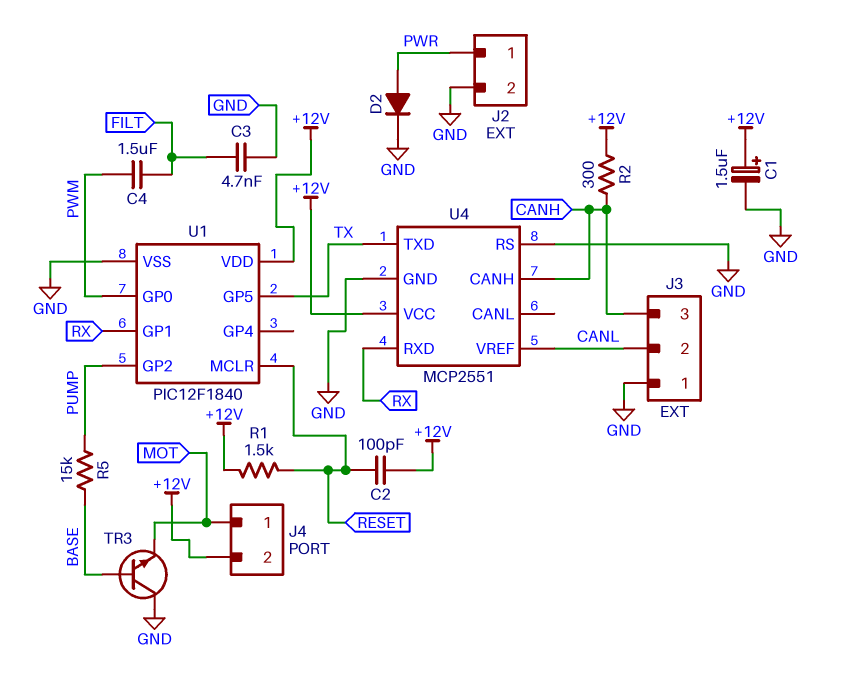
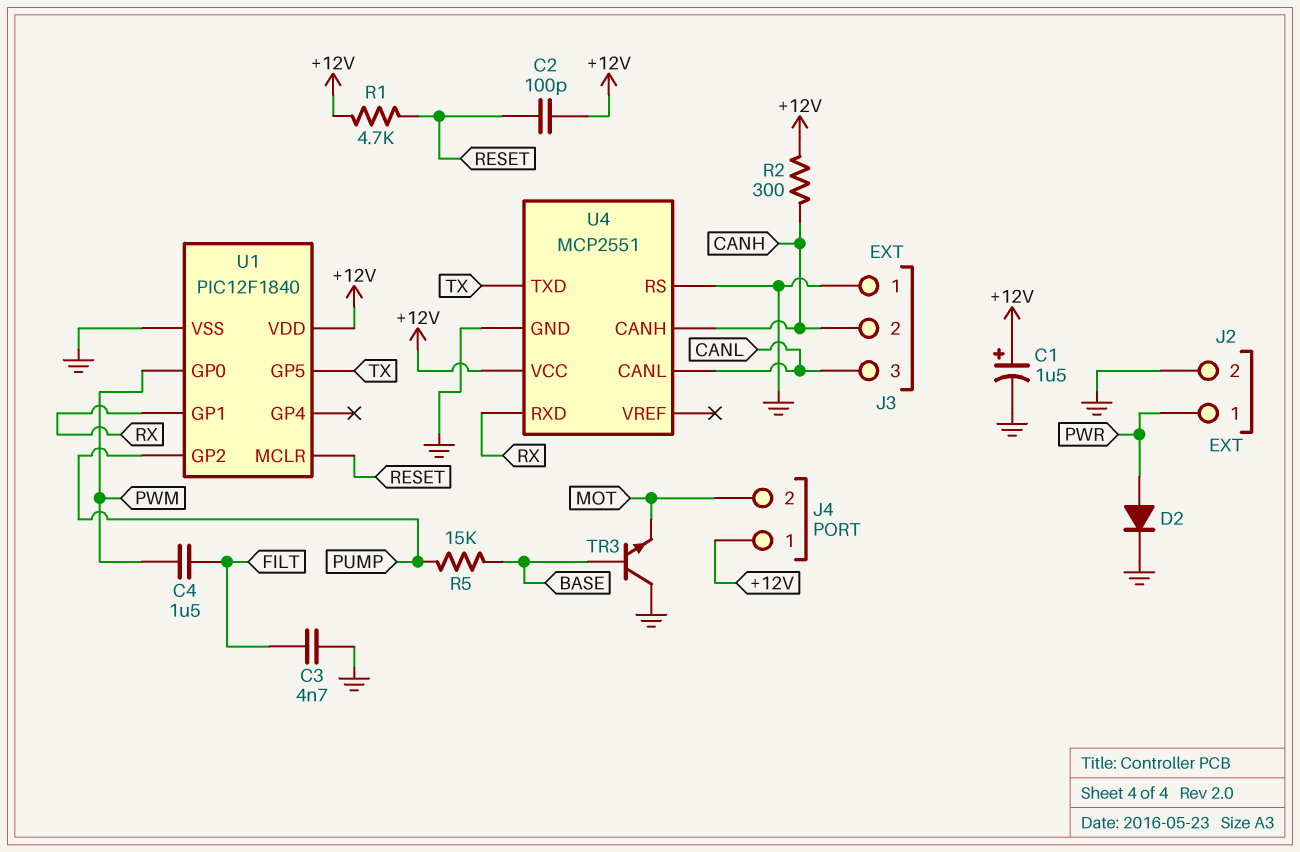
J3 pin 2: CANL -> CANH
J3 pin 3: CANH -> CANL
J4 pin 1: MOT -> +12V
J4 pin 2: +12V -> MOT
R1: 1.5k (+12V, RESET) -> 4.7k (+12V, RESET)
U4 pin CANL: none -> CANL
U4 pin VREF: CANL -> none

